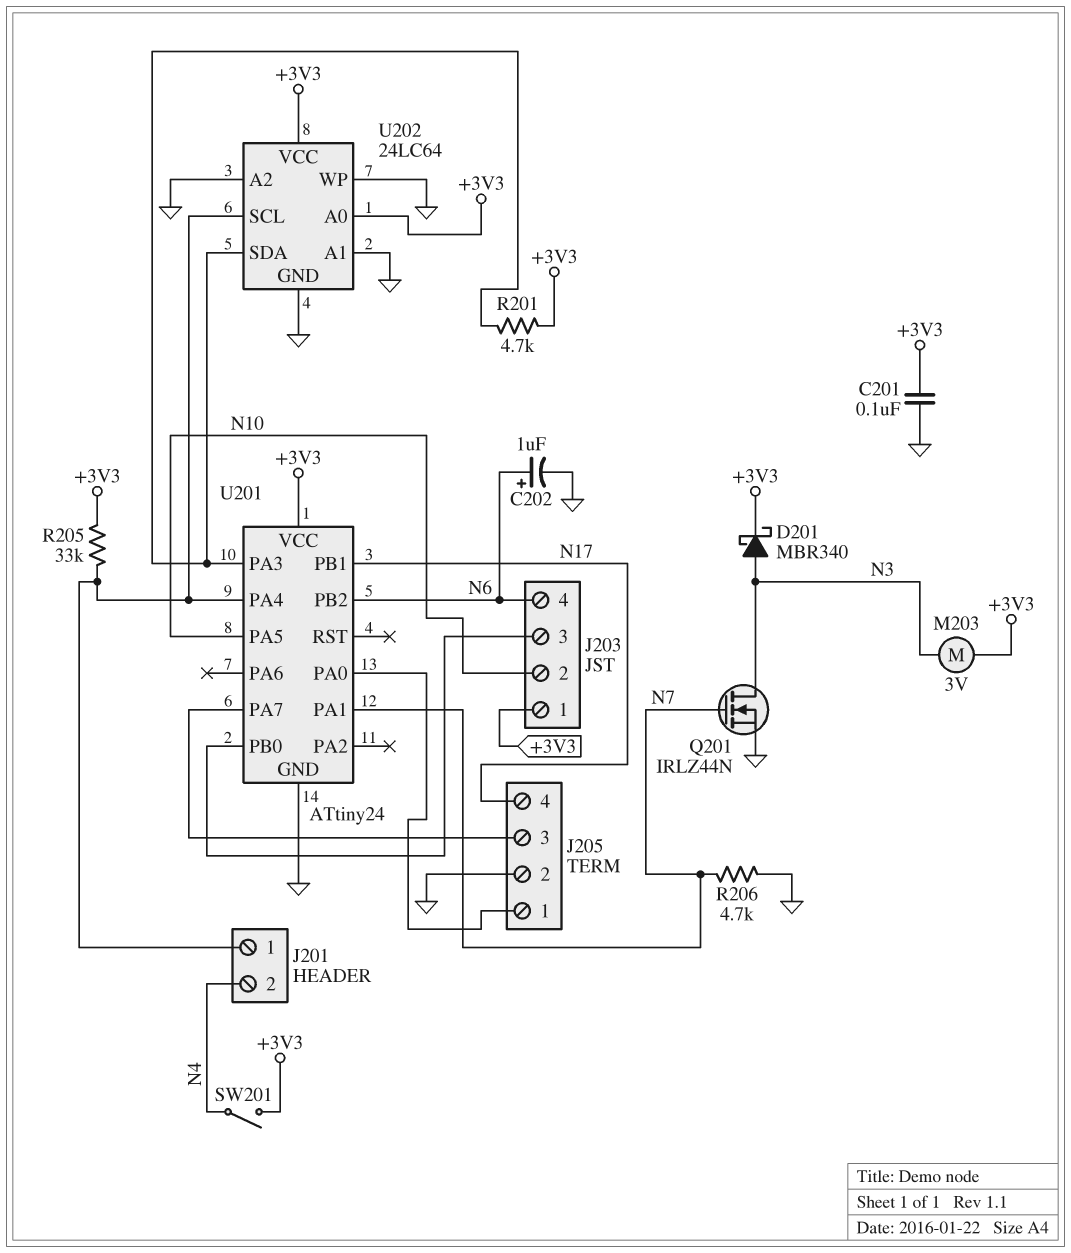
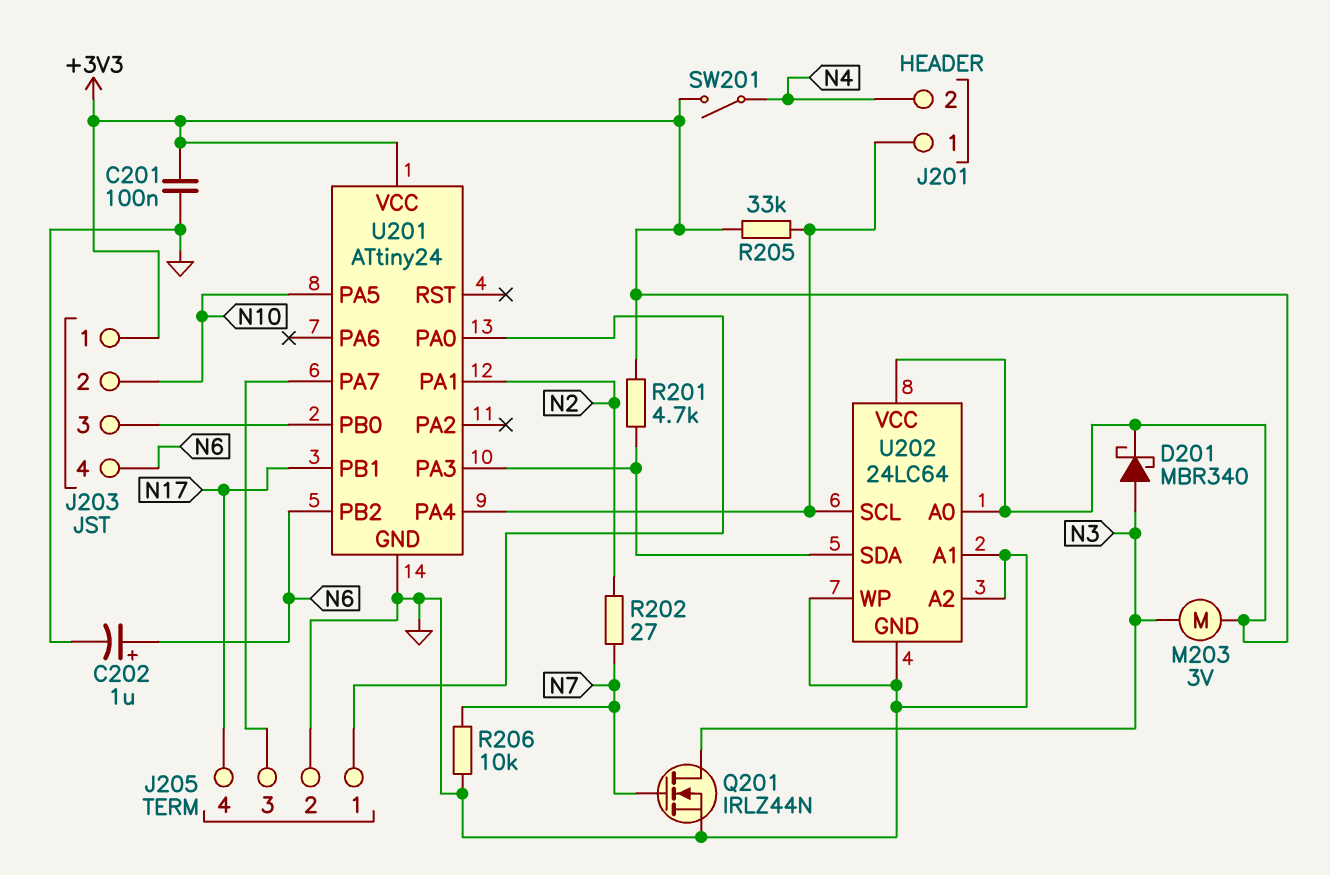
R202: none -> 27 (N2, N7)
R206: 4.7k (GND, N7) -> 10k (GND, N7)
U201 pin PA1: N7 -> N2

